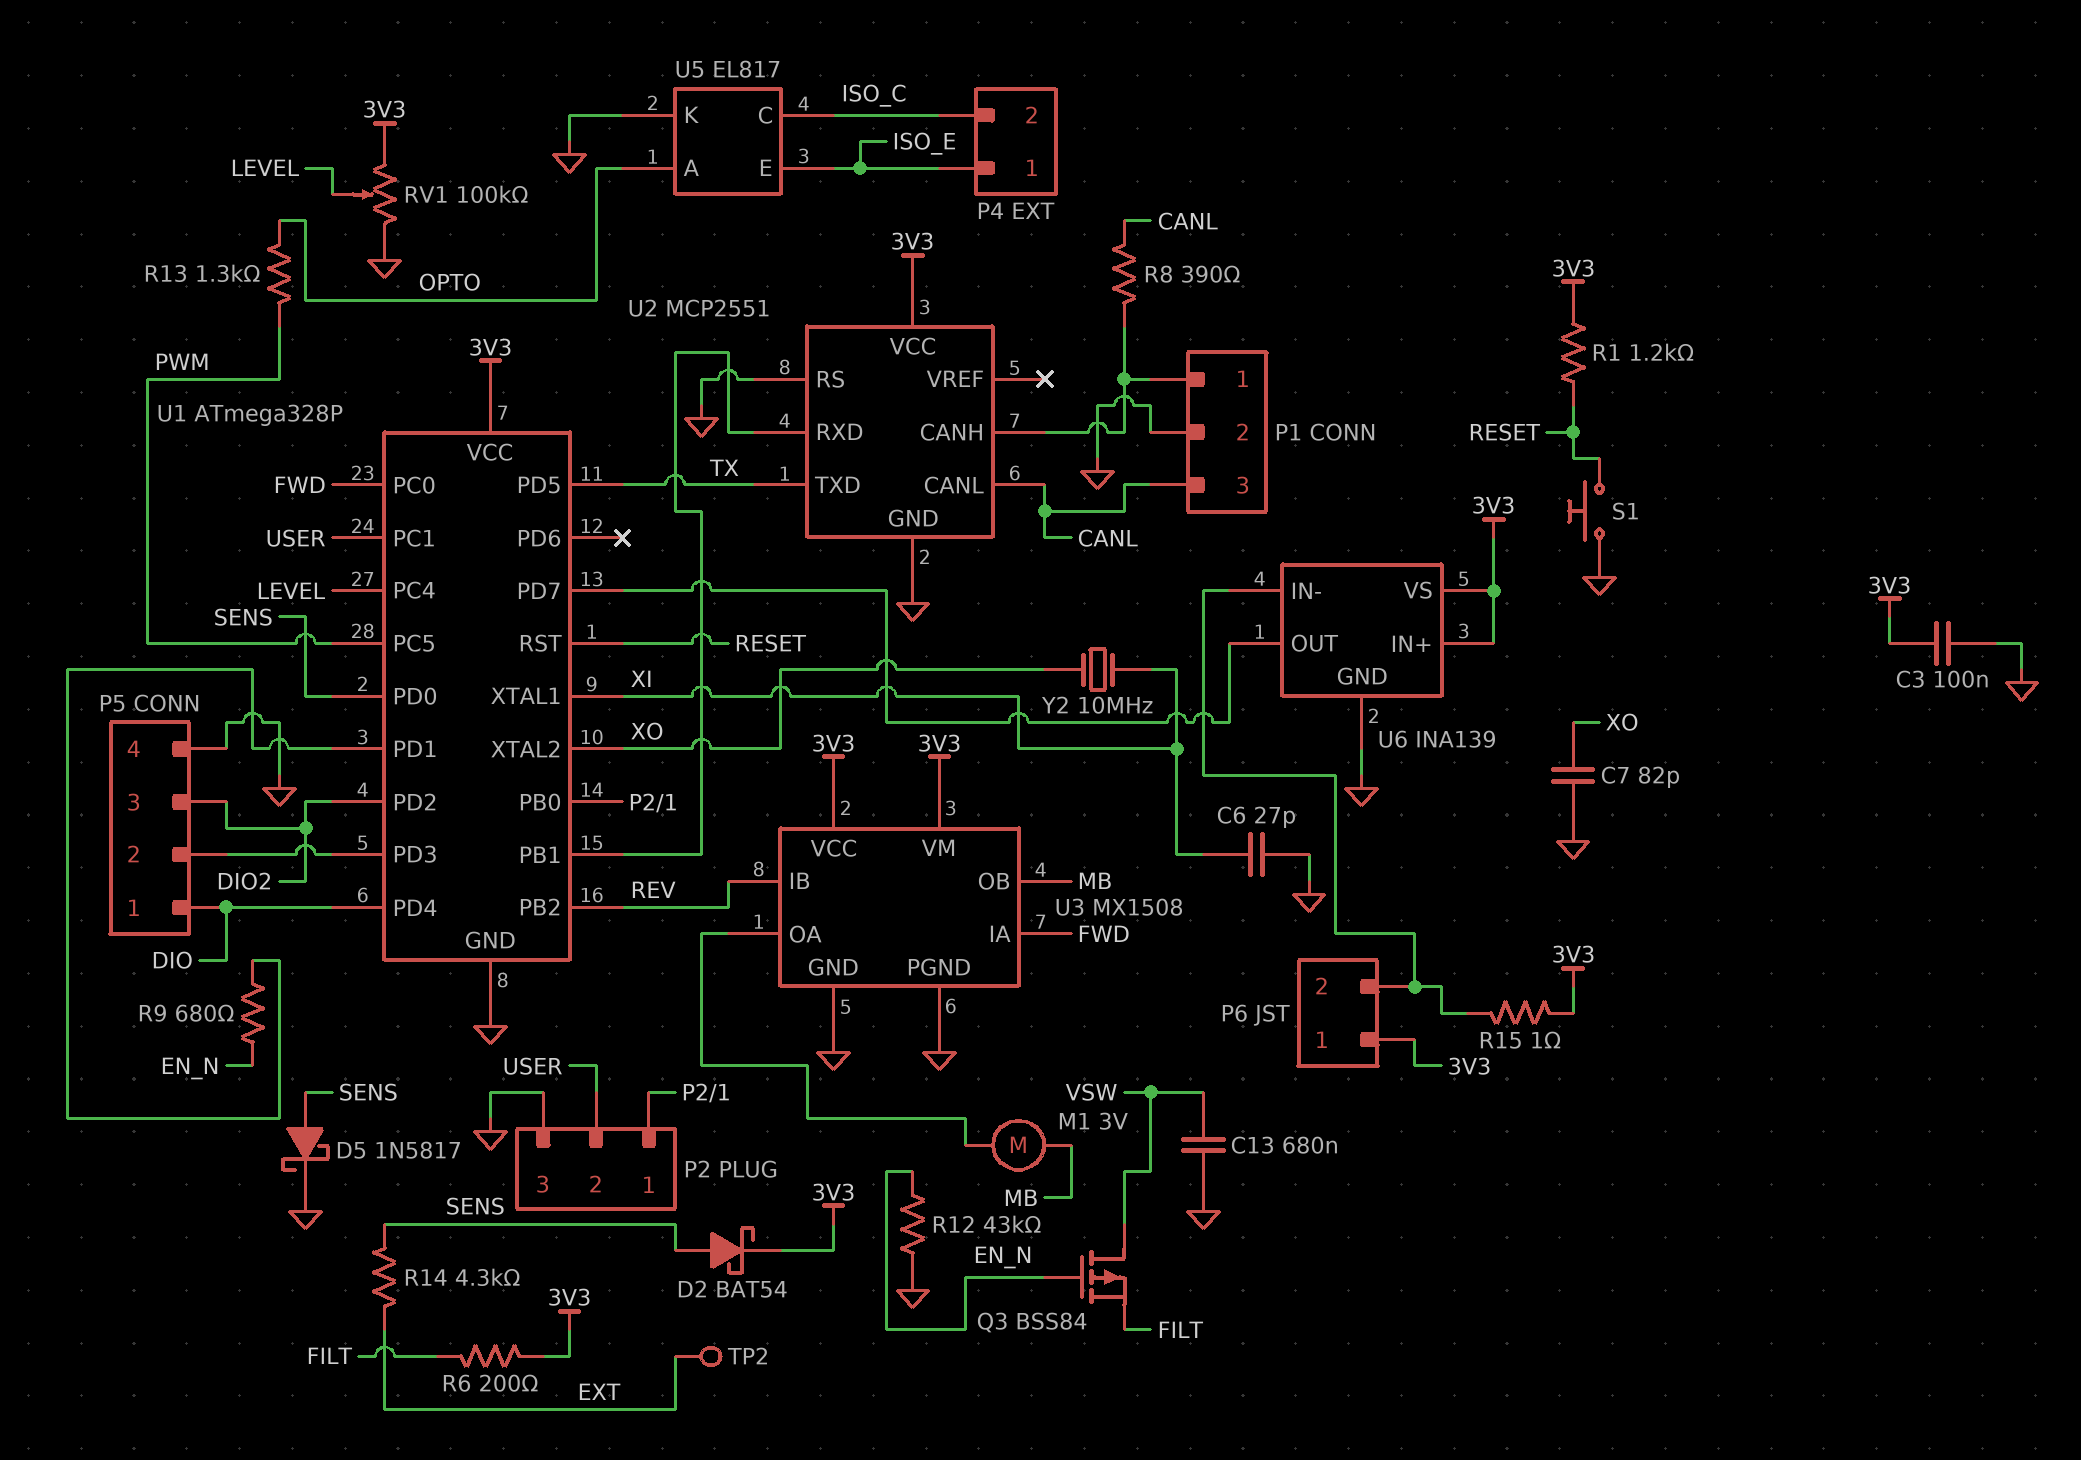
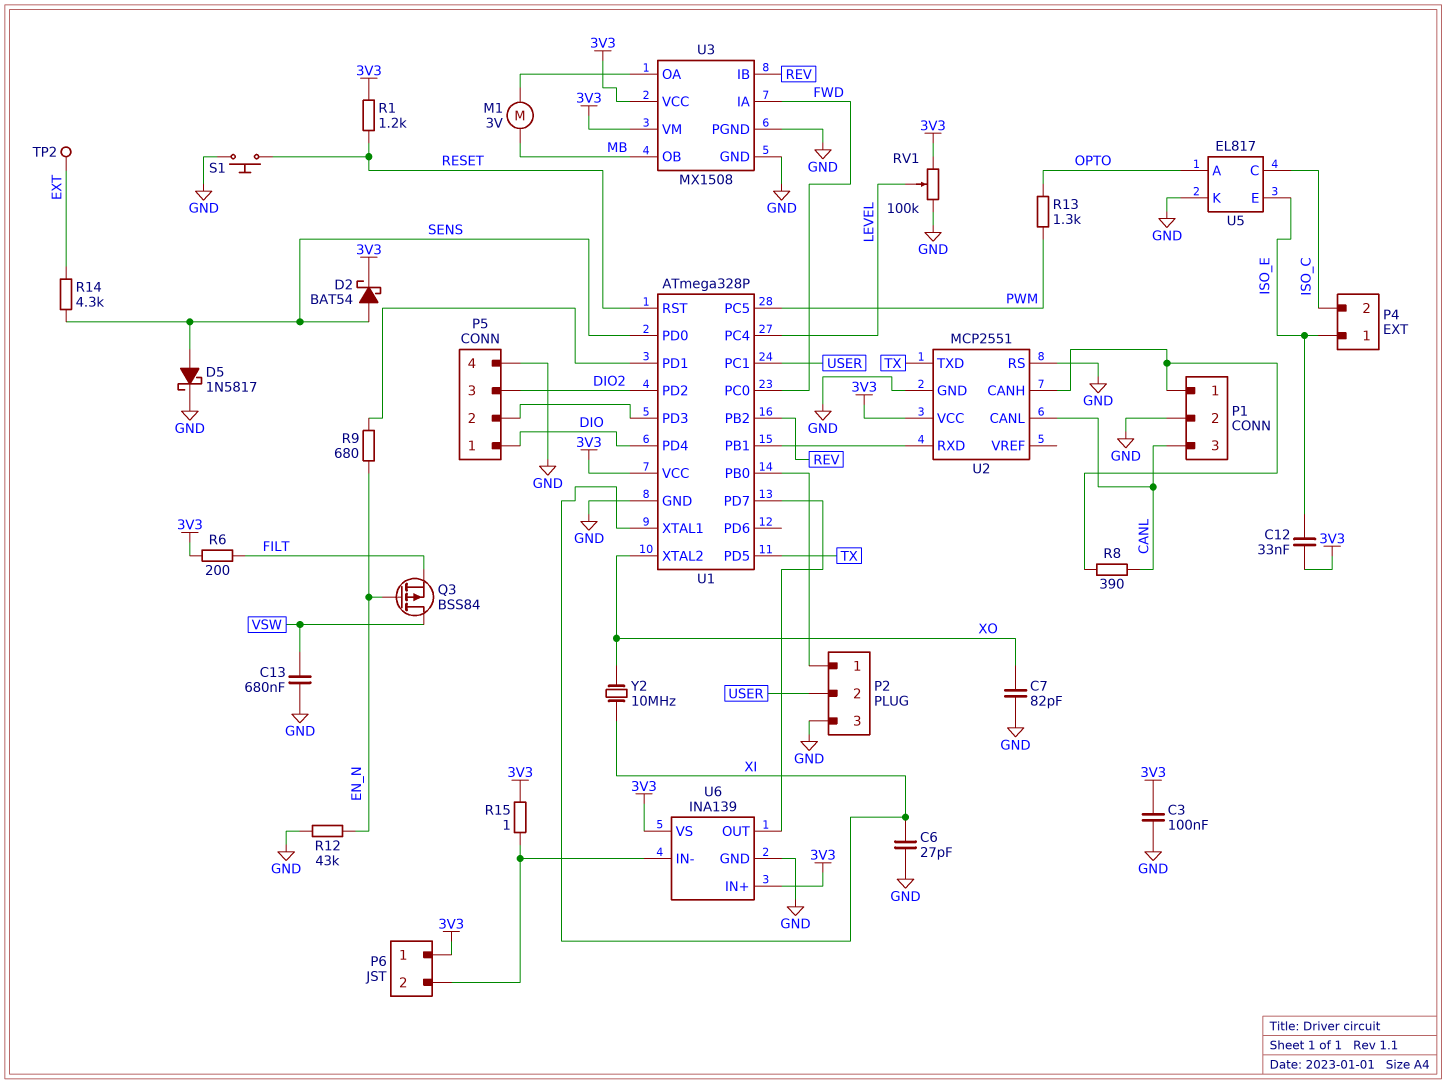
C12: none -> 33nF (3V3, ISO_E)

